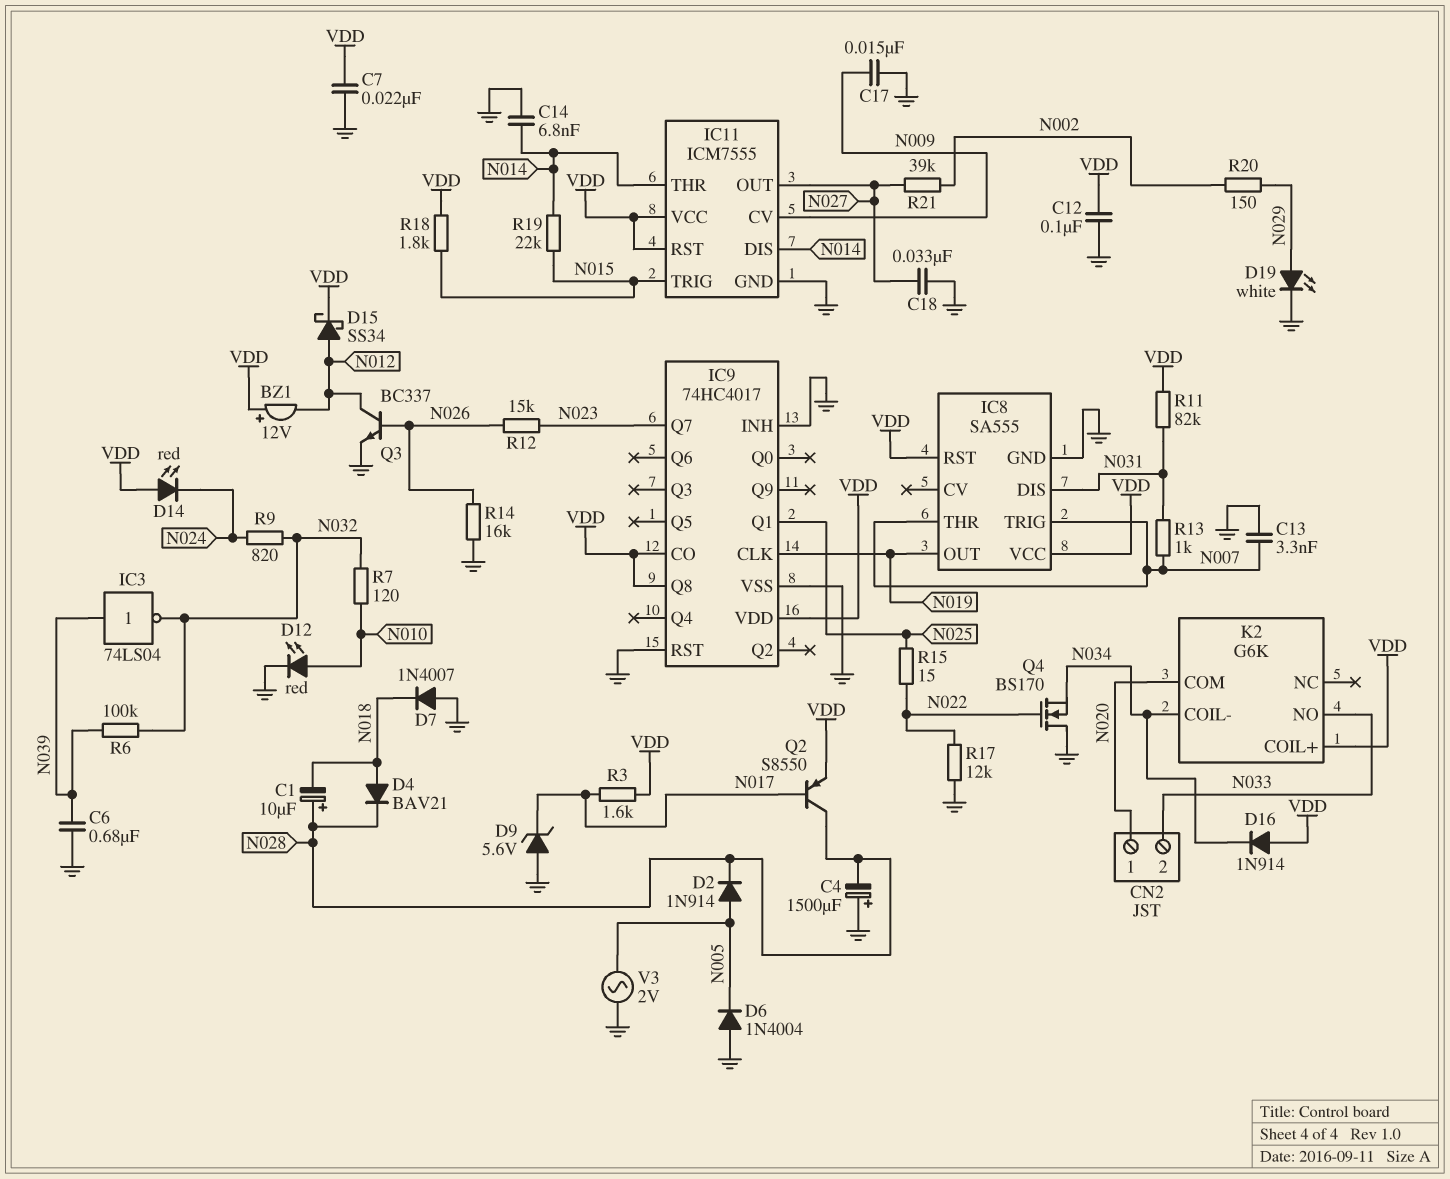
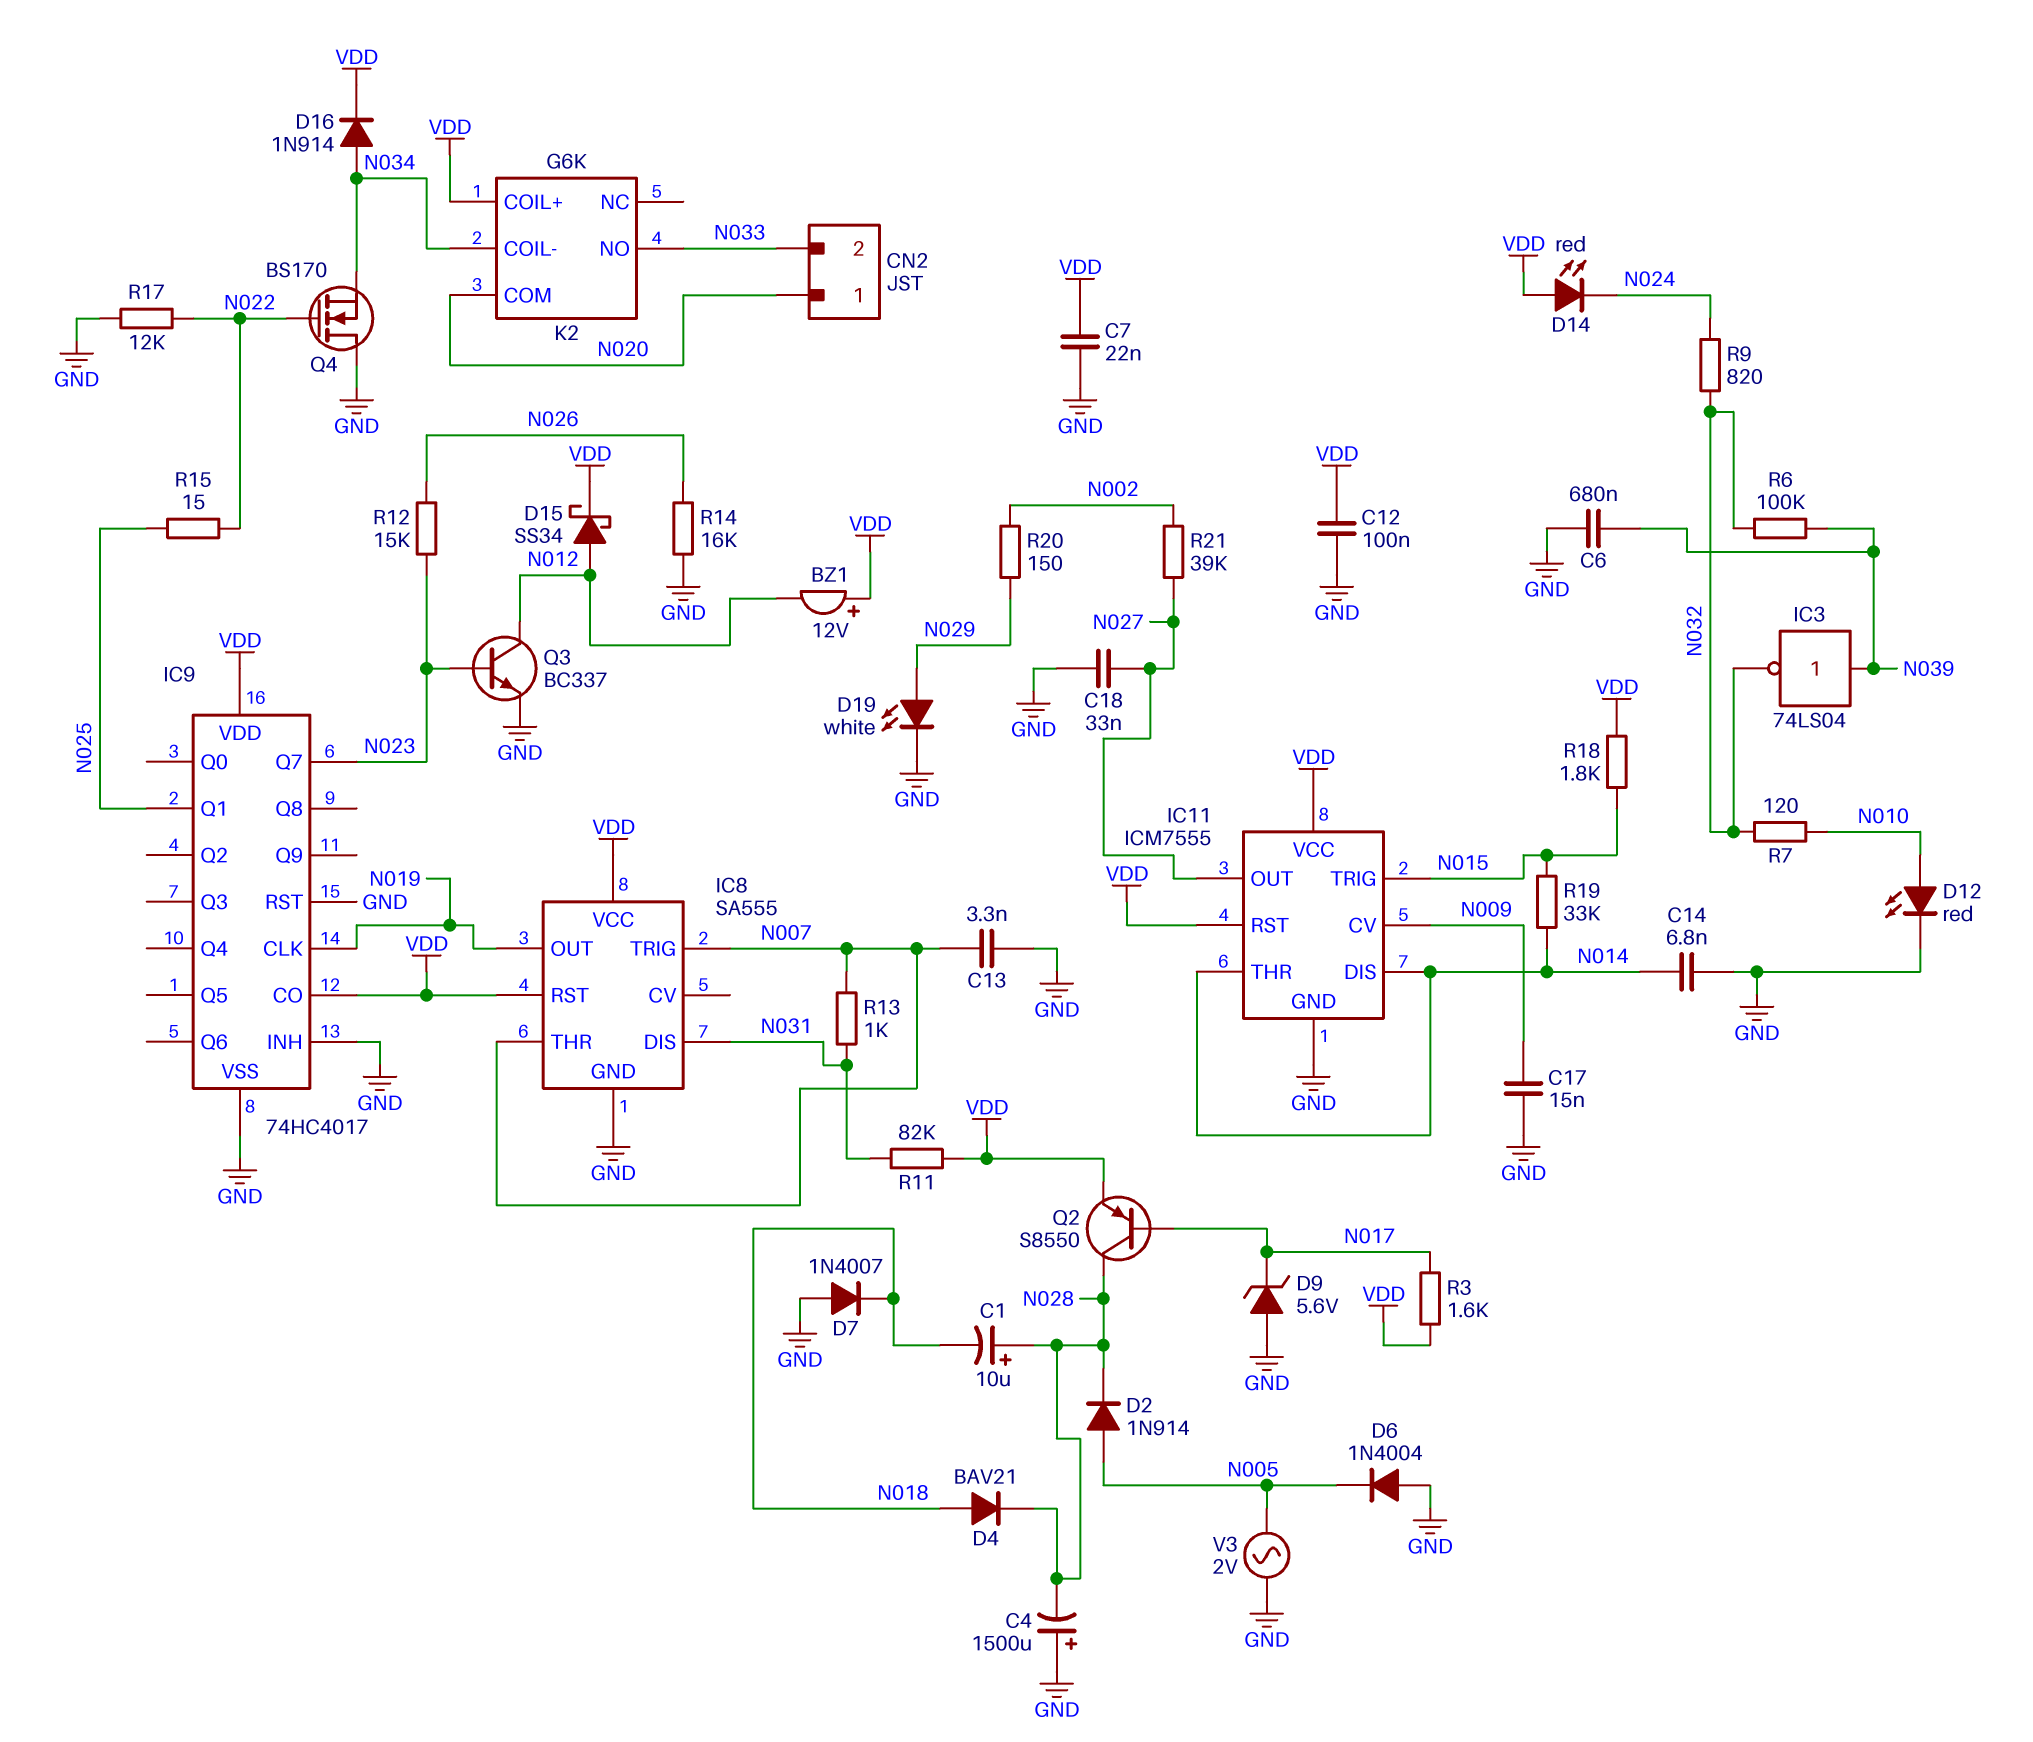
D16: diode 1N914 (A VDD, K N034) -> diode 1N914 (A N034, K VDD)
IC9 pin Q8: VDD -> none
Q3: NPN BC337 (B N026, C N012, E GND) -> NPN BC337 (B N023, C N012, E GND)
R19: 22k (N014, N015) -> 33k (N014, N015)

